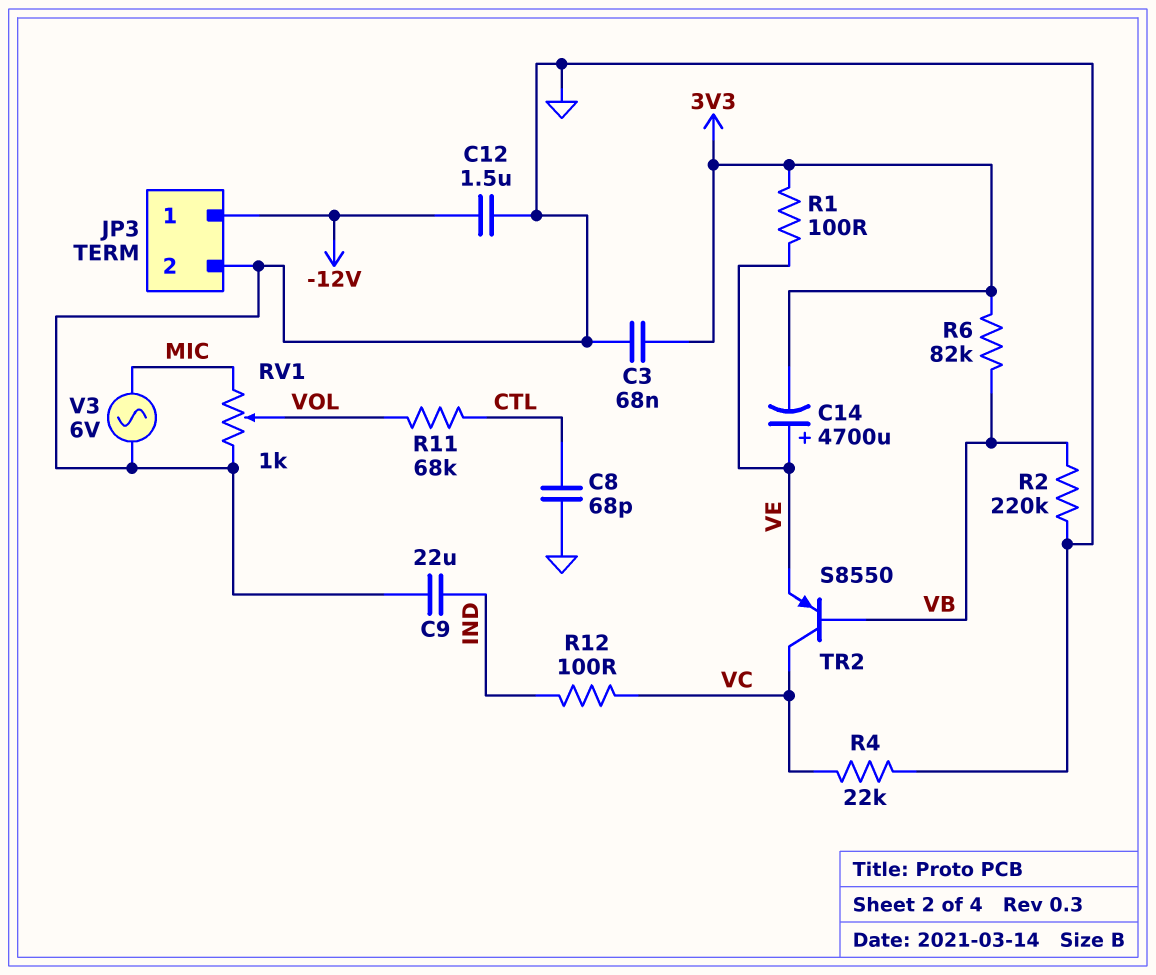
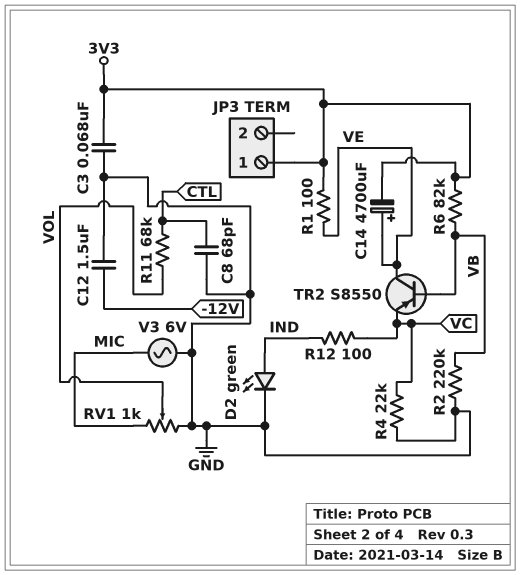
C9: 22uF (GND, IND) -> none
D2: none -> LED green (A IND, K GND)
JP3 pin 1: -12V -> 3V3
JP3 pin 2: GND -> none
TR2: PNP S8550 (B VB, C VC, E VE) -> PNP S8550 (B VB, C VE, E VC)

